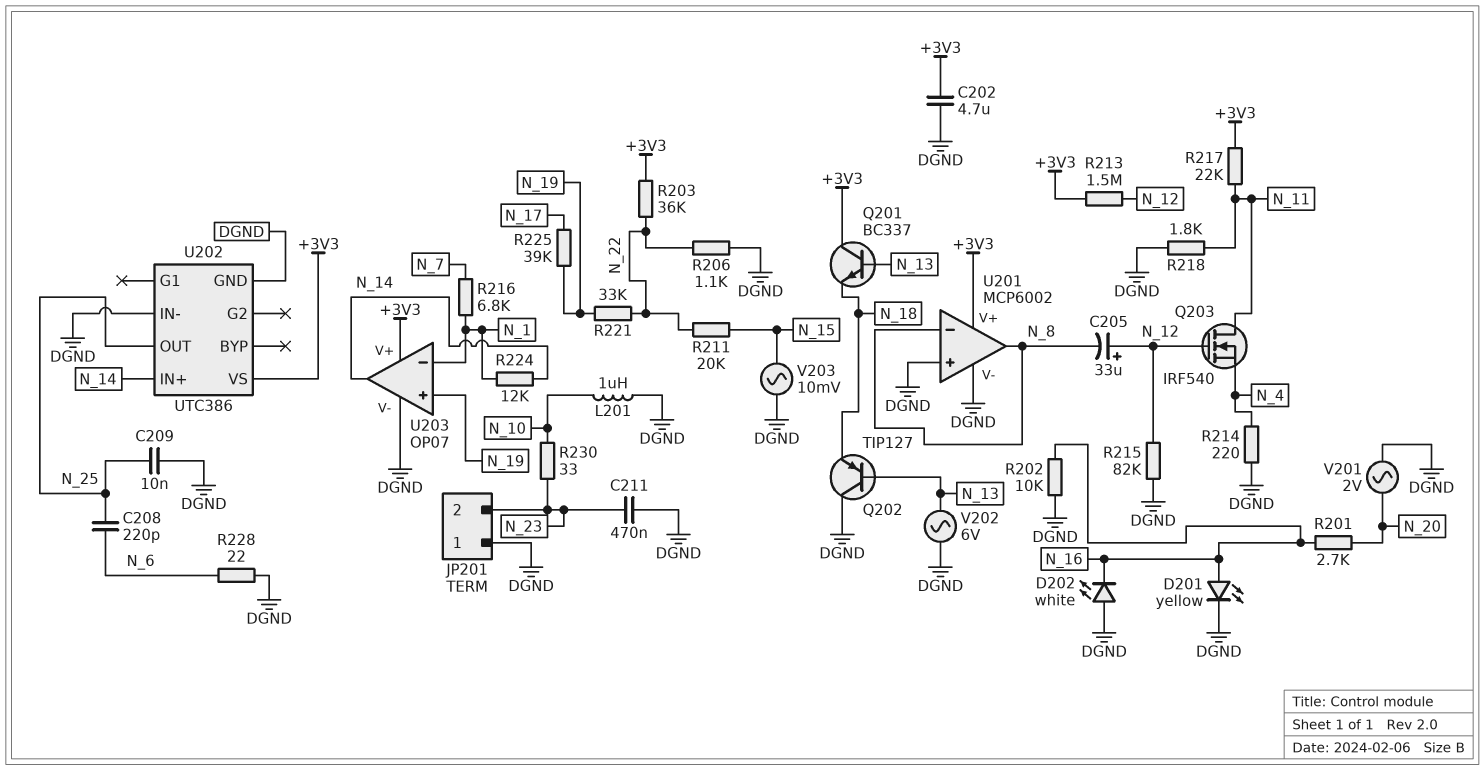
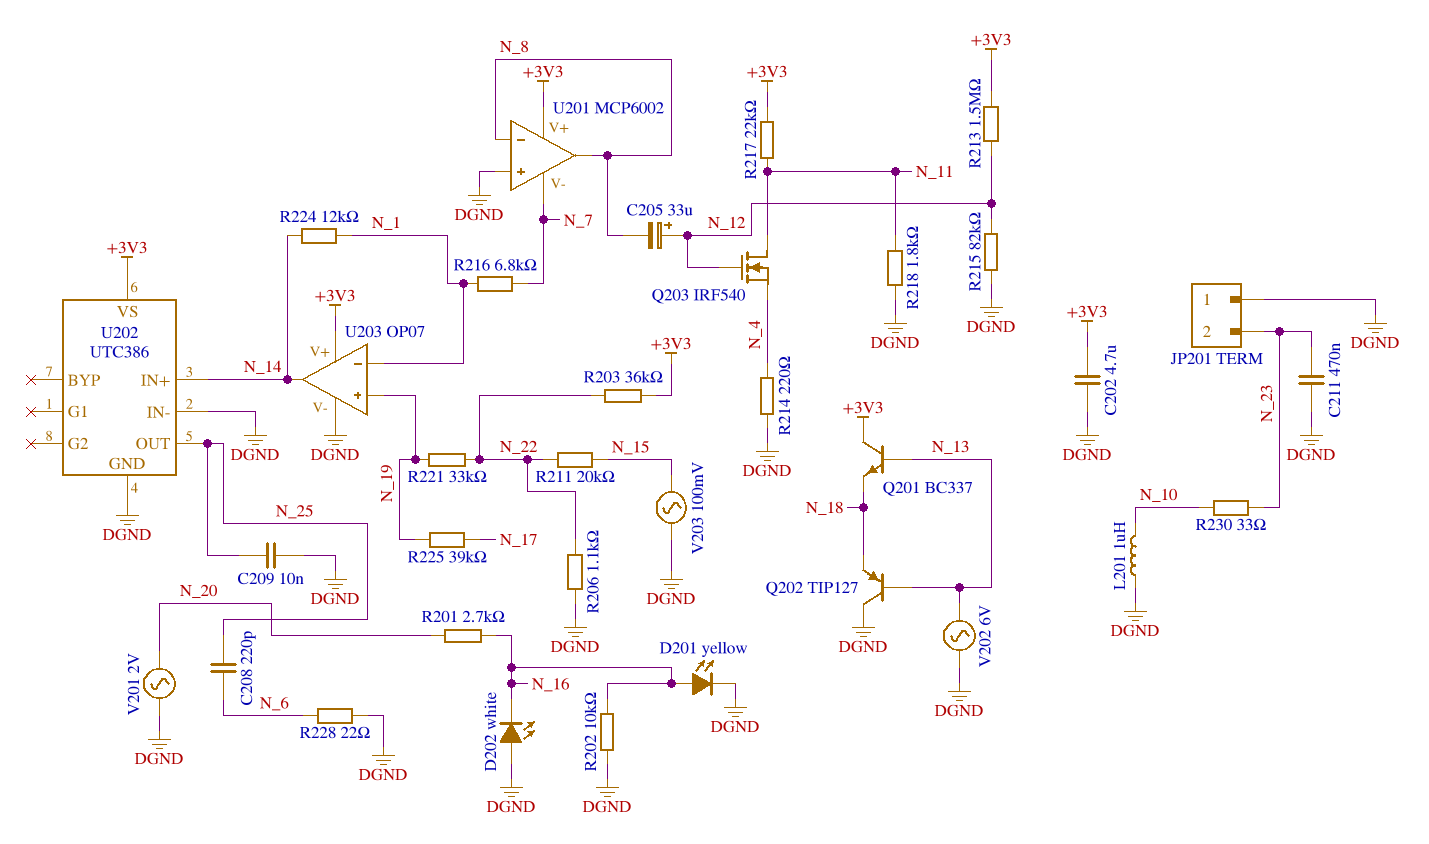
U201 pin V-: DGND -> N_7
V203: AC 10mV (DGND, N_15) -> AC 100mV (DGND, N_15)

